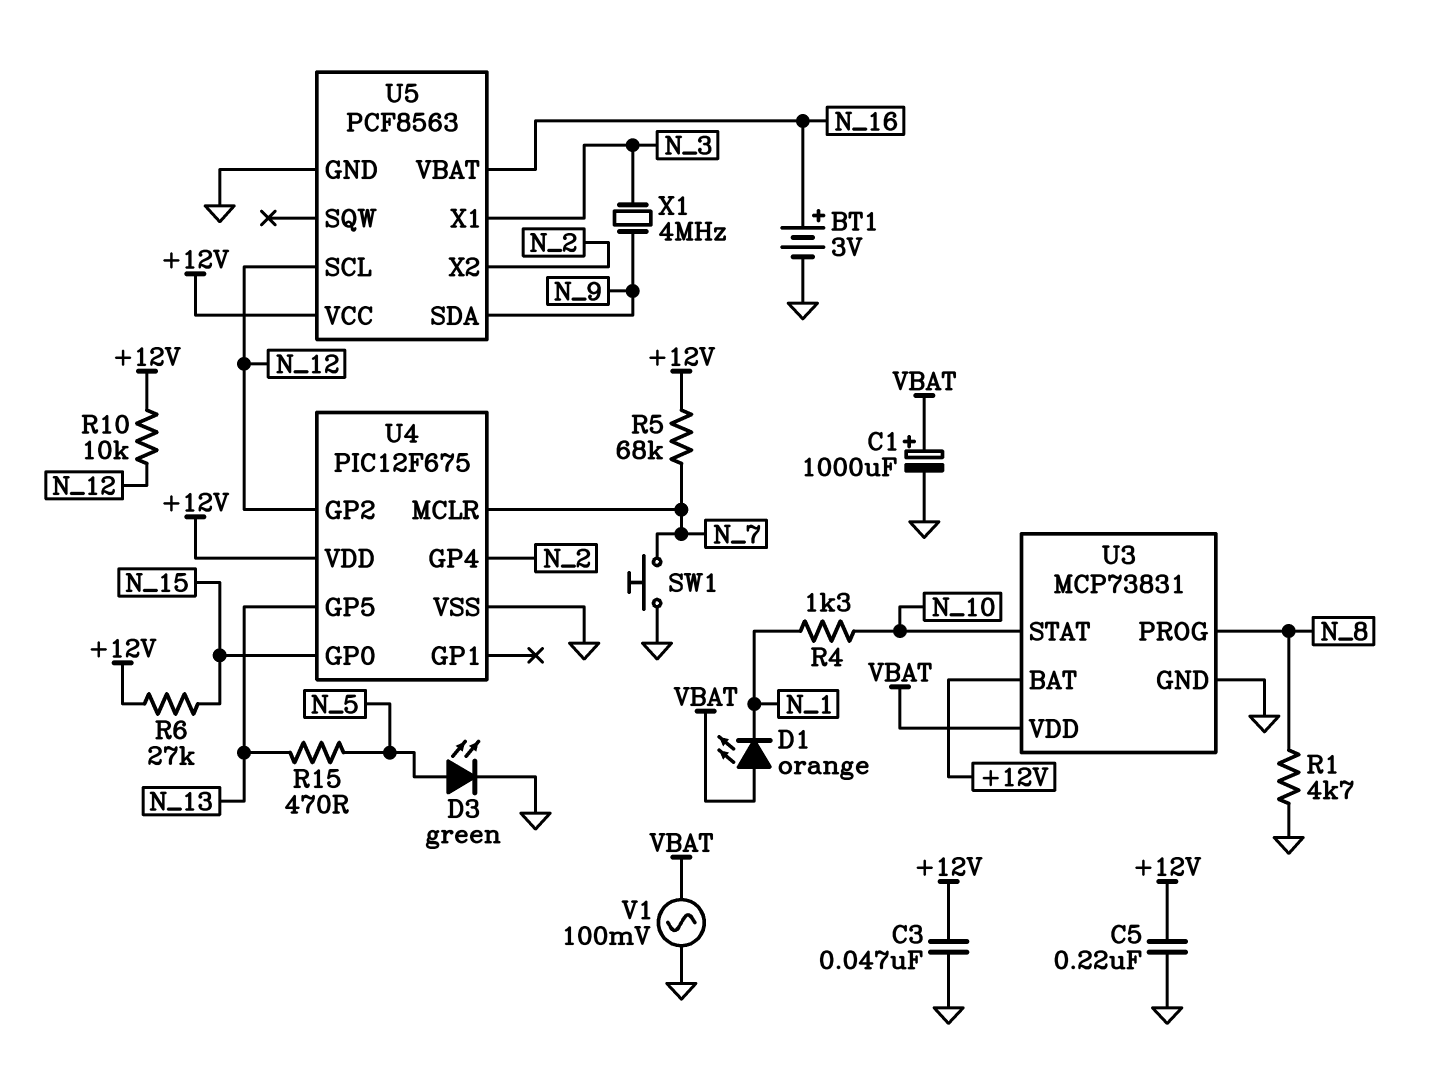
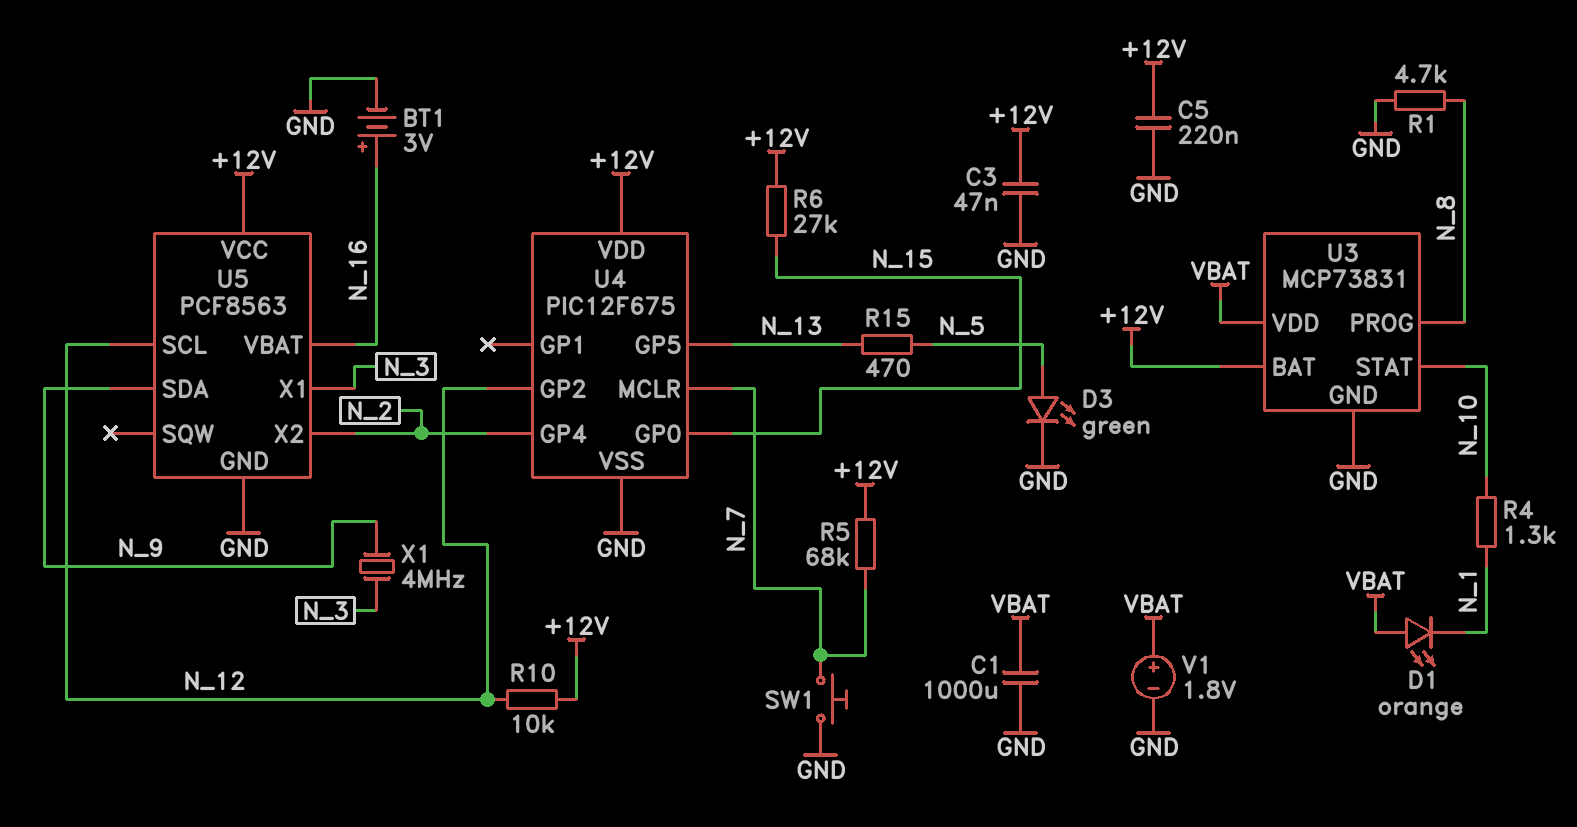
C1: 1000uF (plus VBAT, minus GND) -> 1000uF (GND, VBAT)
V1: AC 100mV (GND, VBAT) -> 1.8V (plus VBAT, minus GND)

